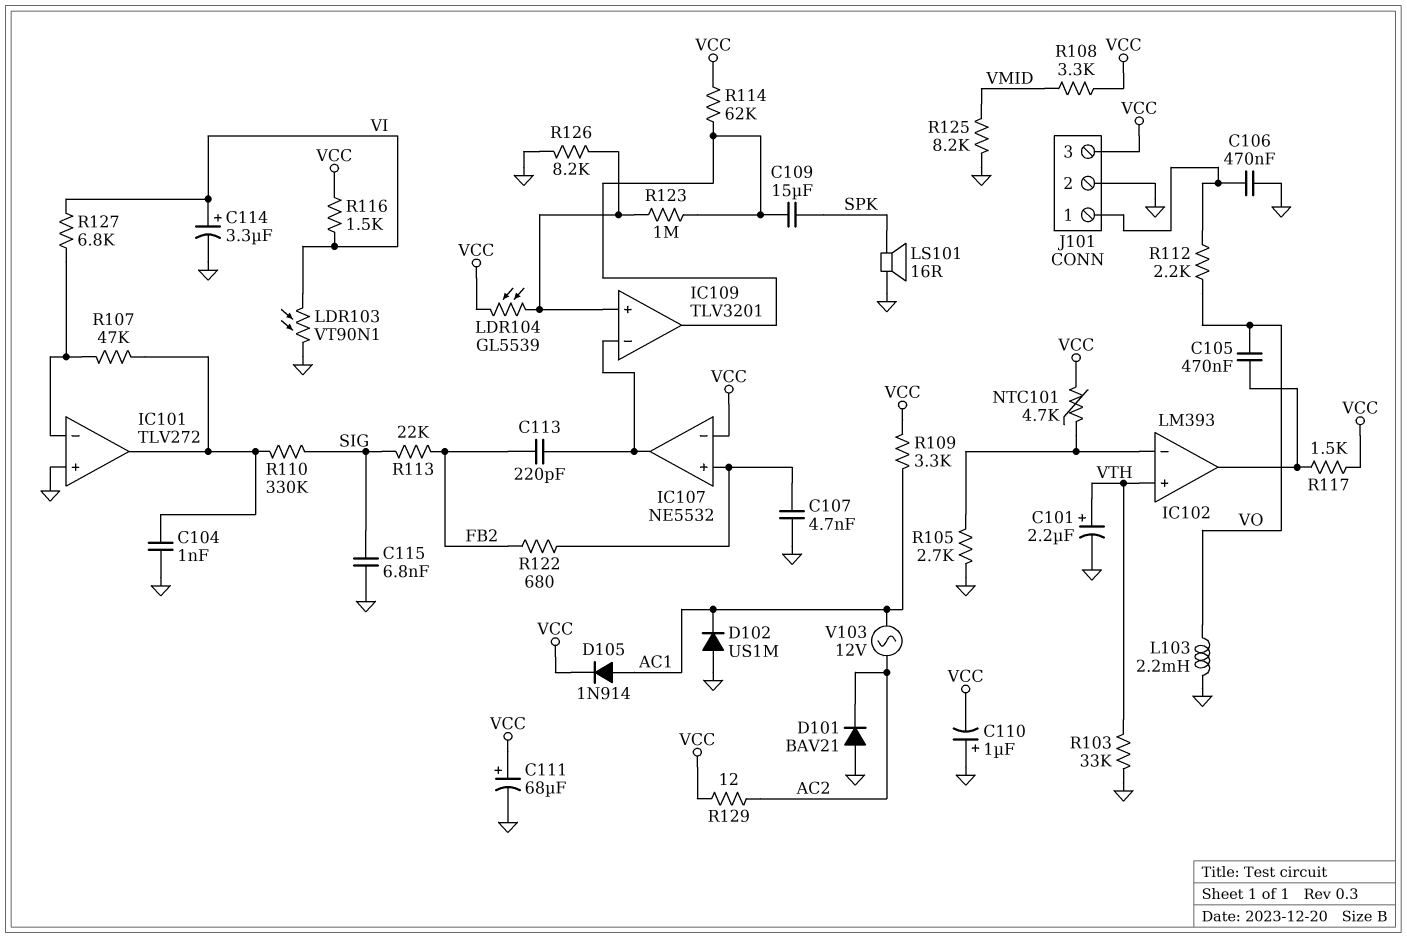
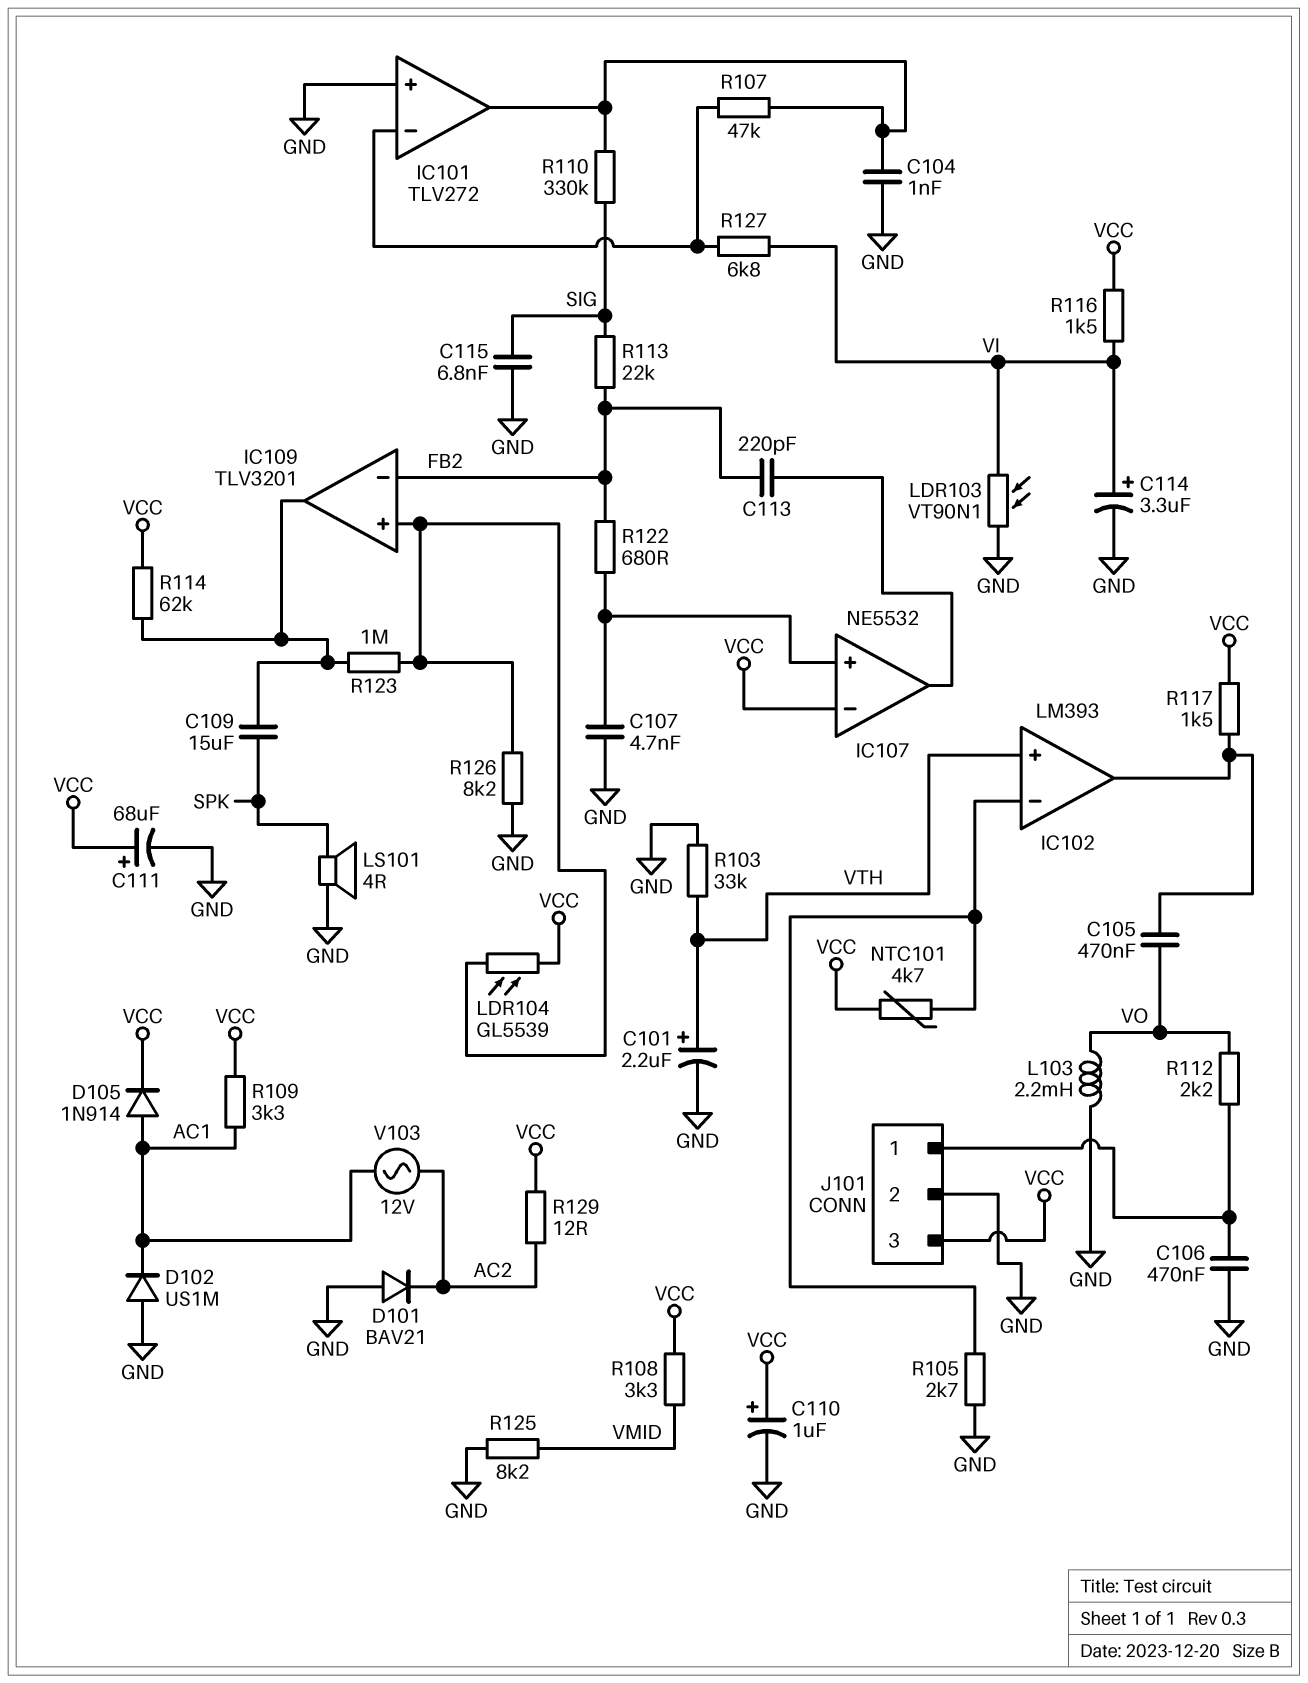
C110: 1uF (plus GND, minus VCC) -> 1uF (plus VCC, minus GND)
IC109 pin in-: IC107/out -> FB2
LS101: speaker 16R (GND, SPK) -> speaker 4R (GND, SPK)

